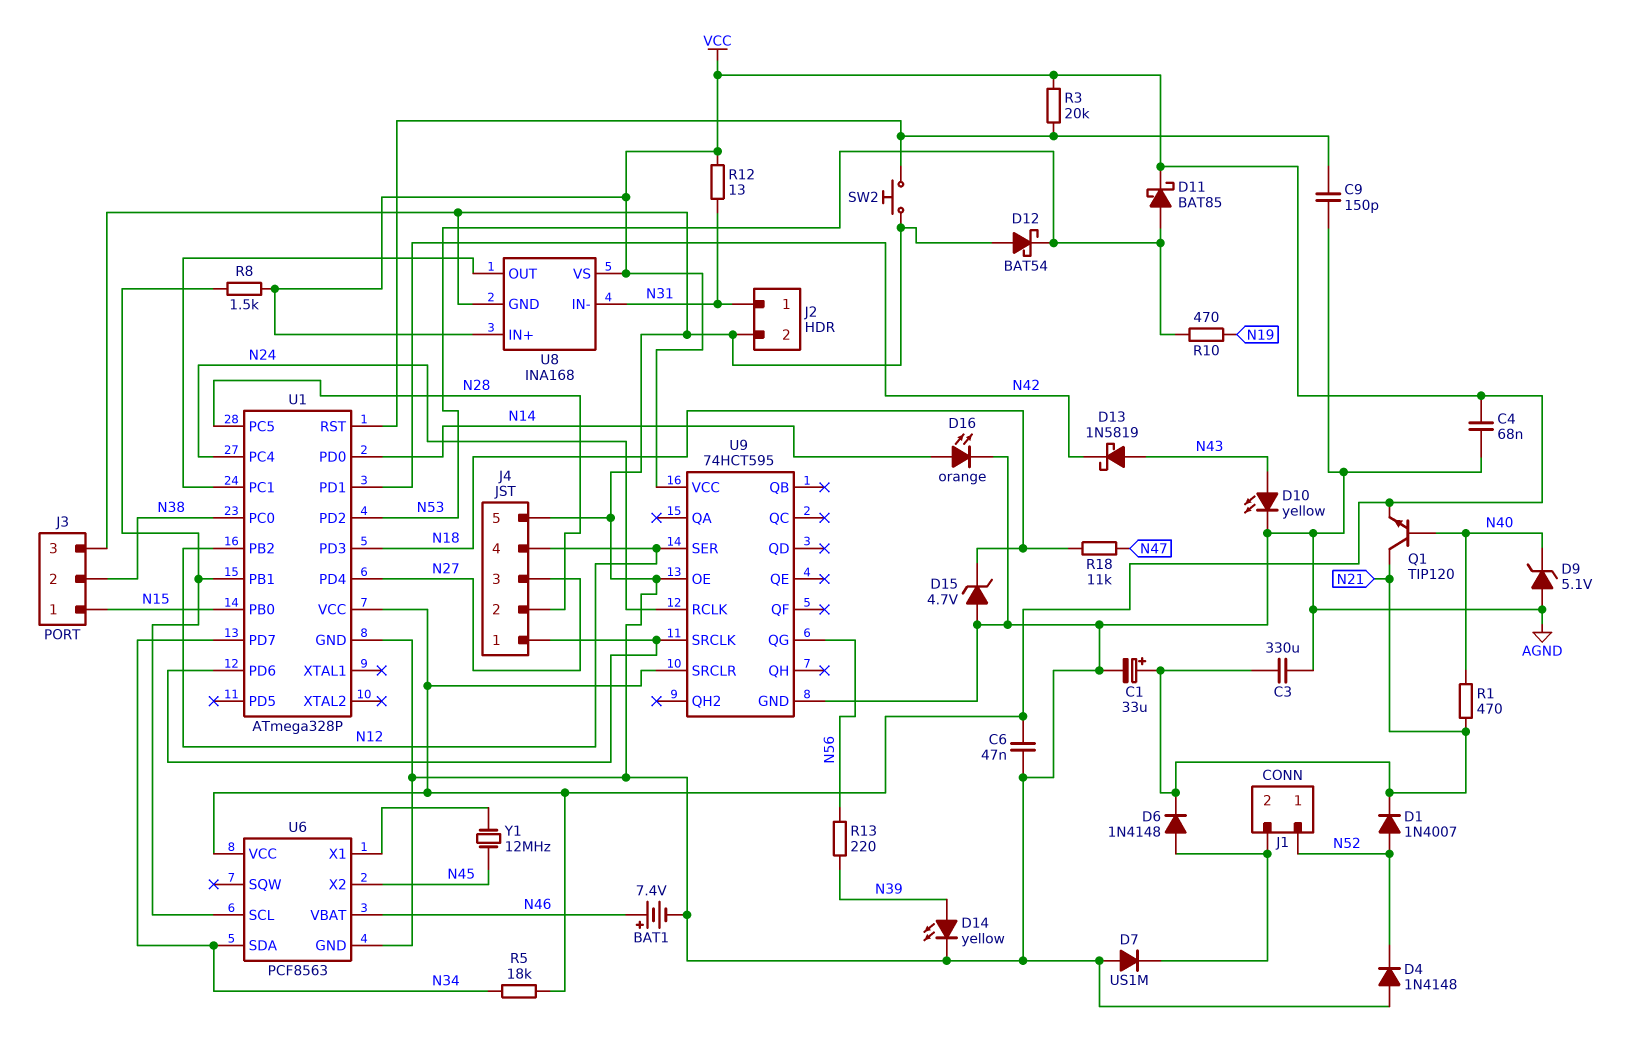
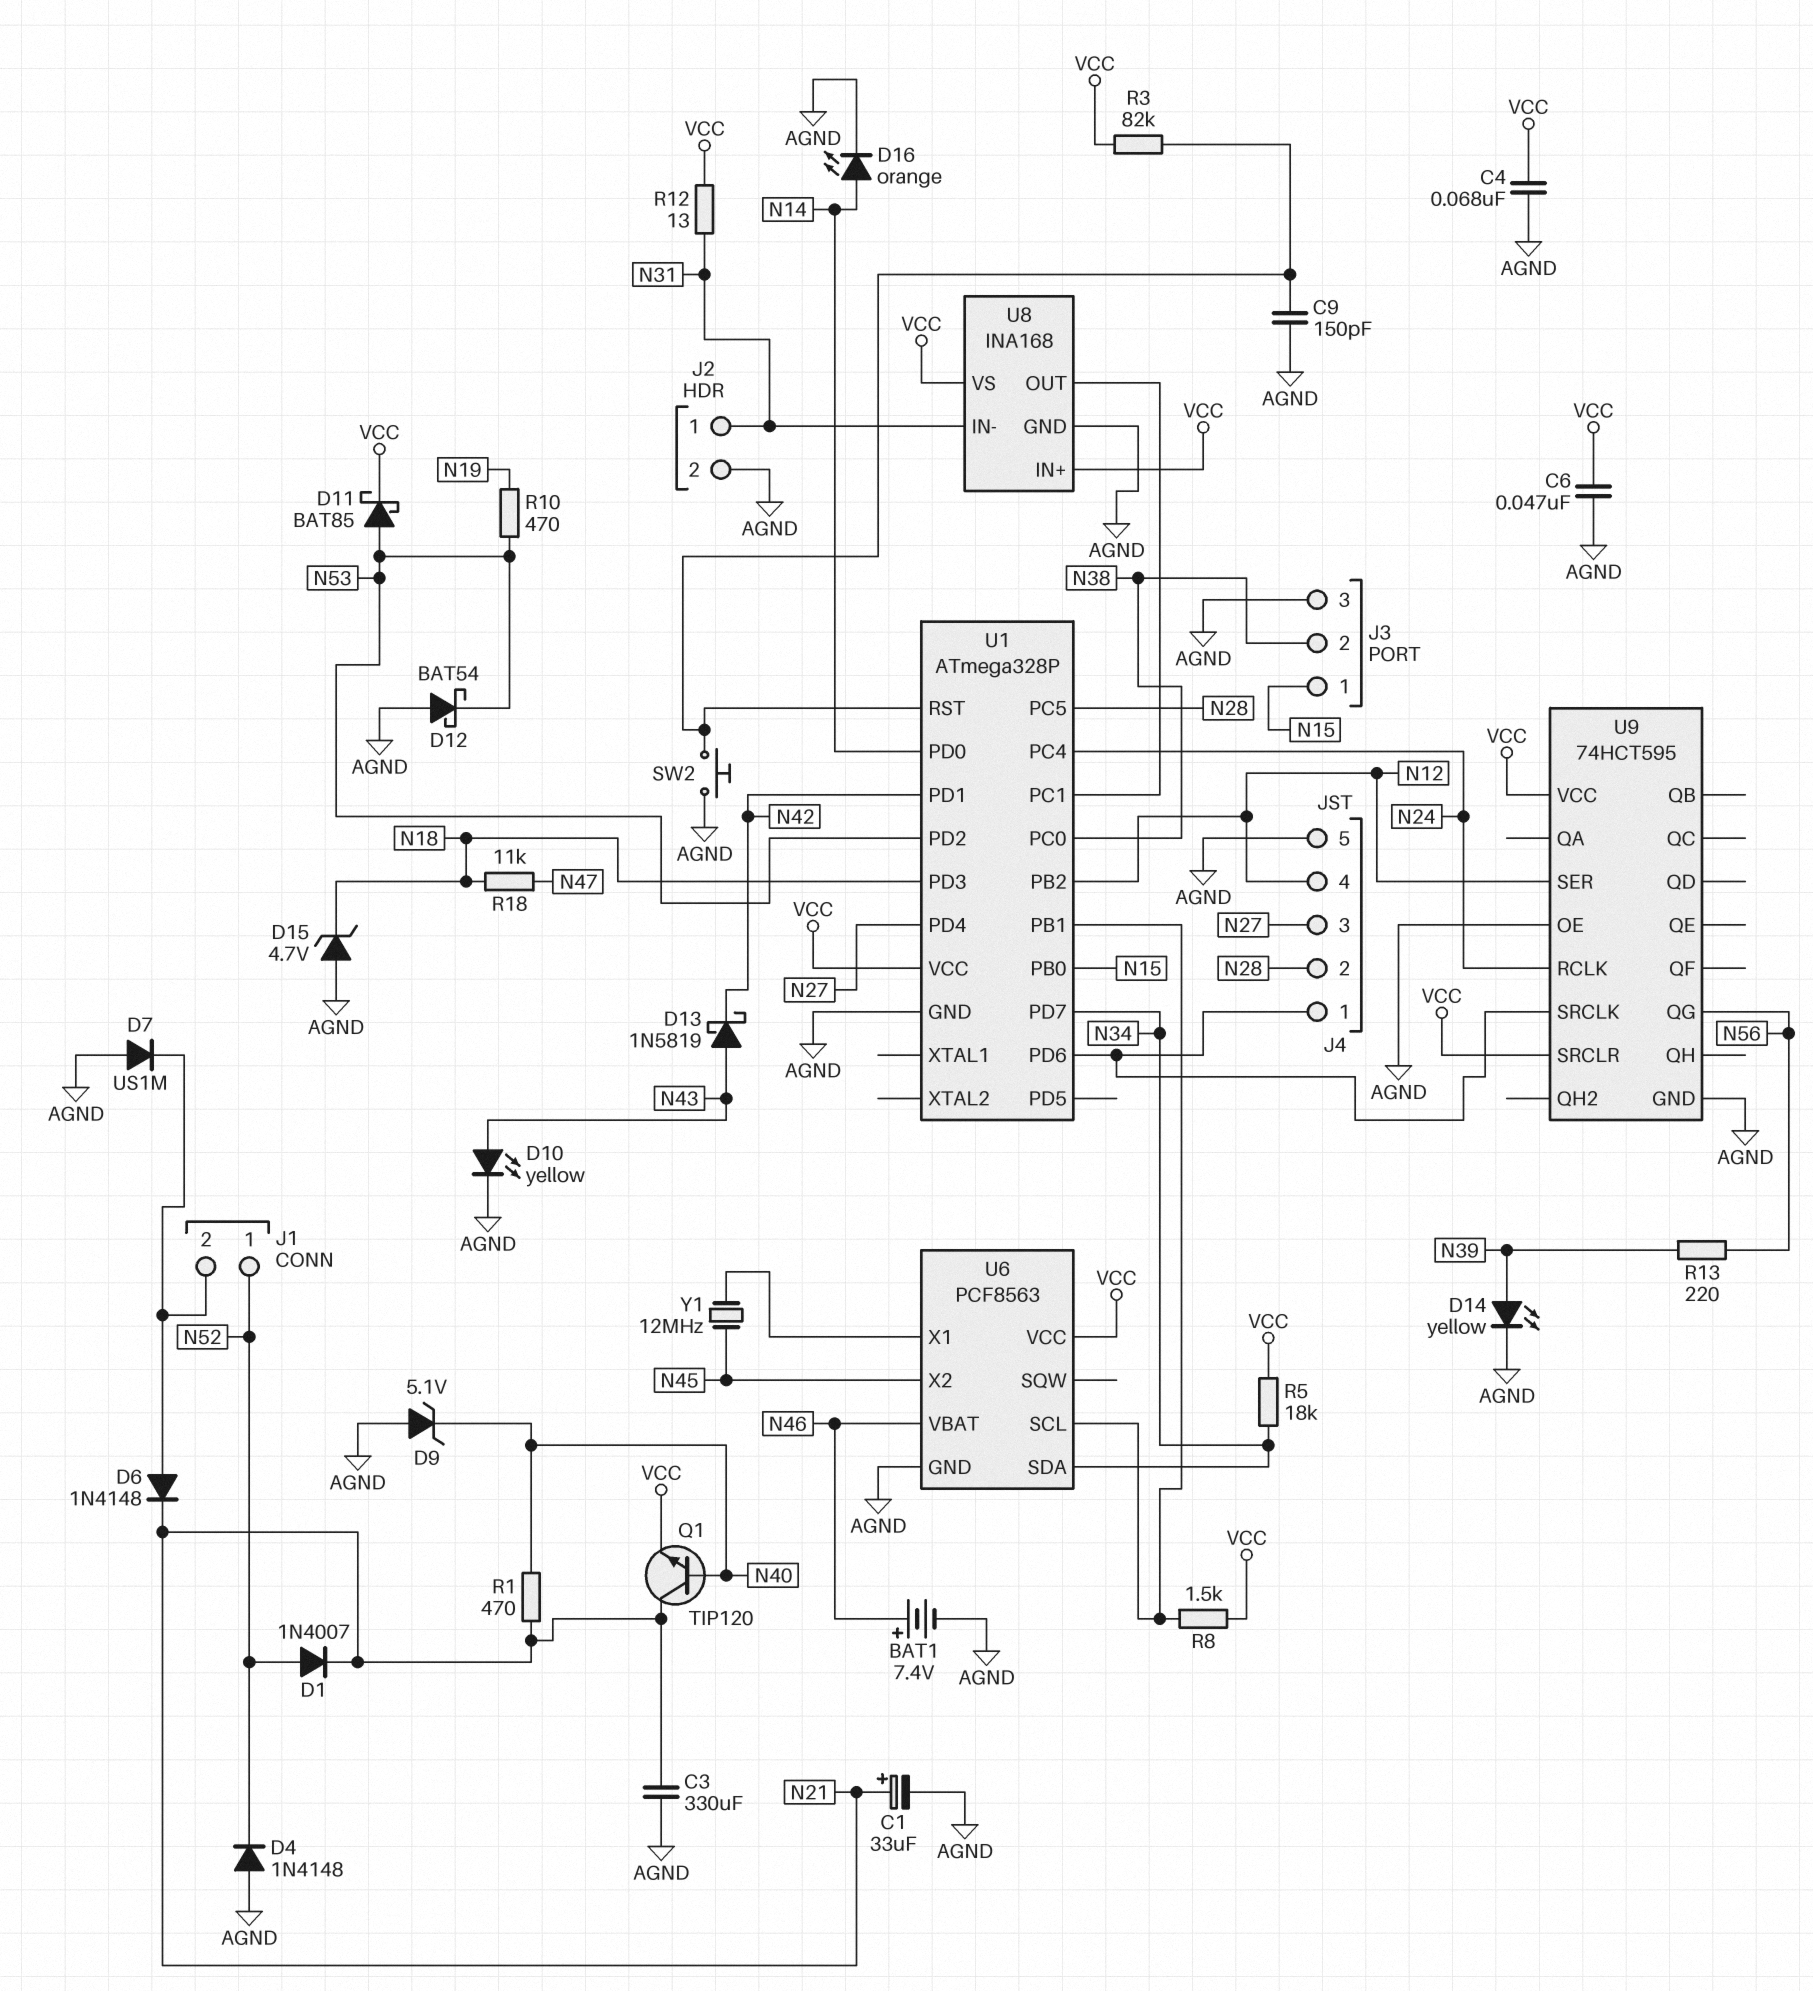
R3: 20k (U1/RST, VCC) -> 82k (U1/RST, VCC)

